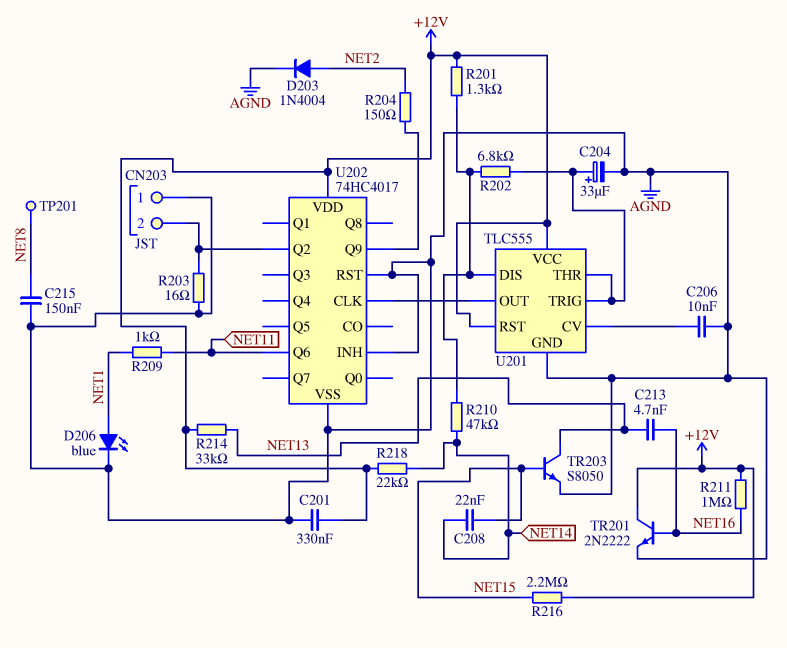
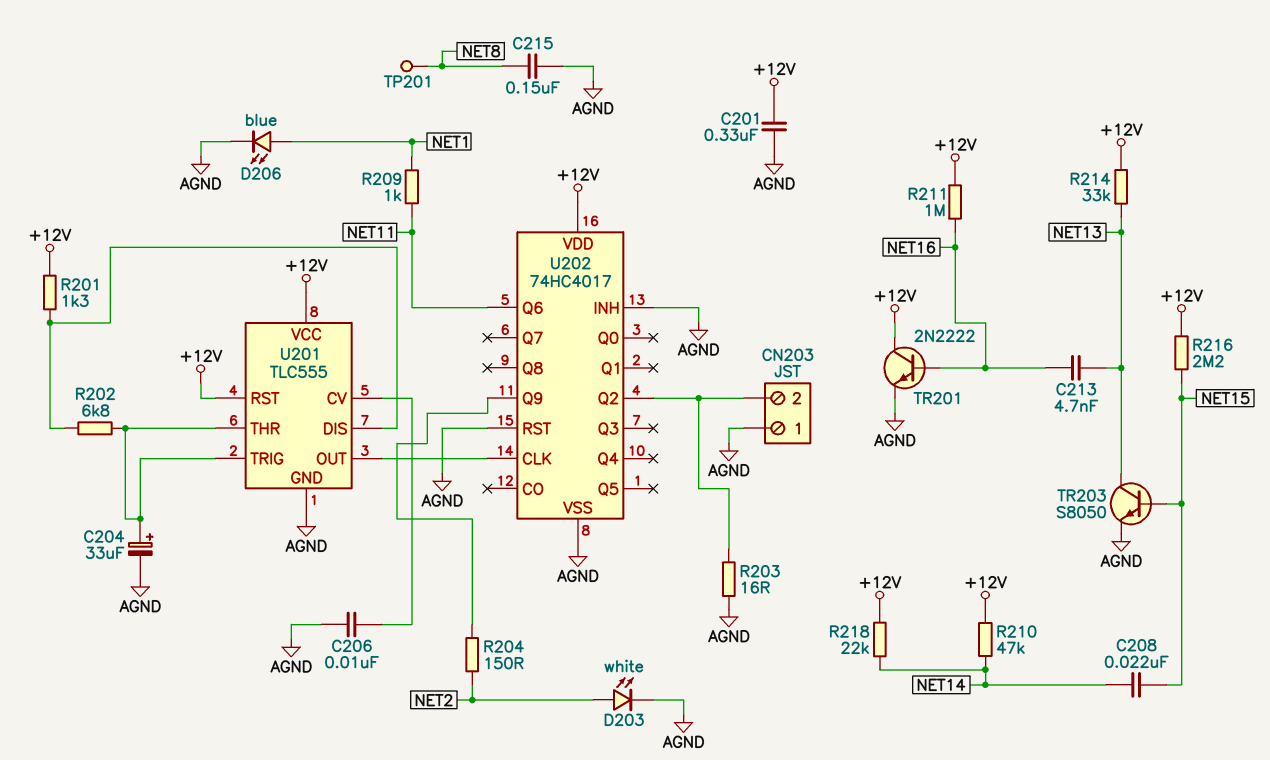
D203: diode 1N4004 (A NET2, K AGND) -> LED white (A NET2, K AGND)
R210: 47k (NET14, U201/DIS) -> 47k (+12V, NET14)

